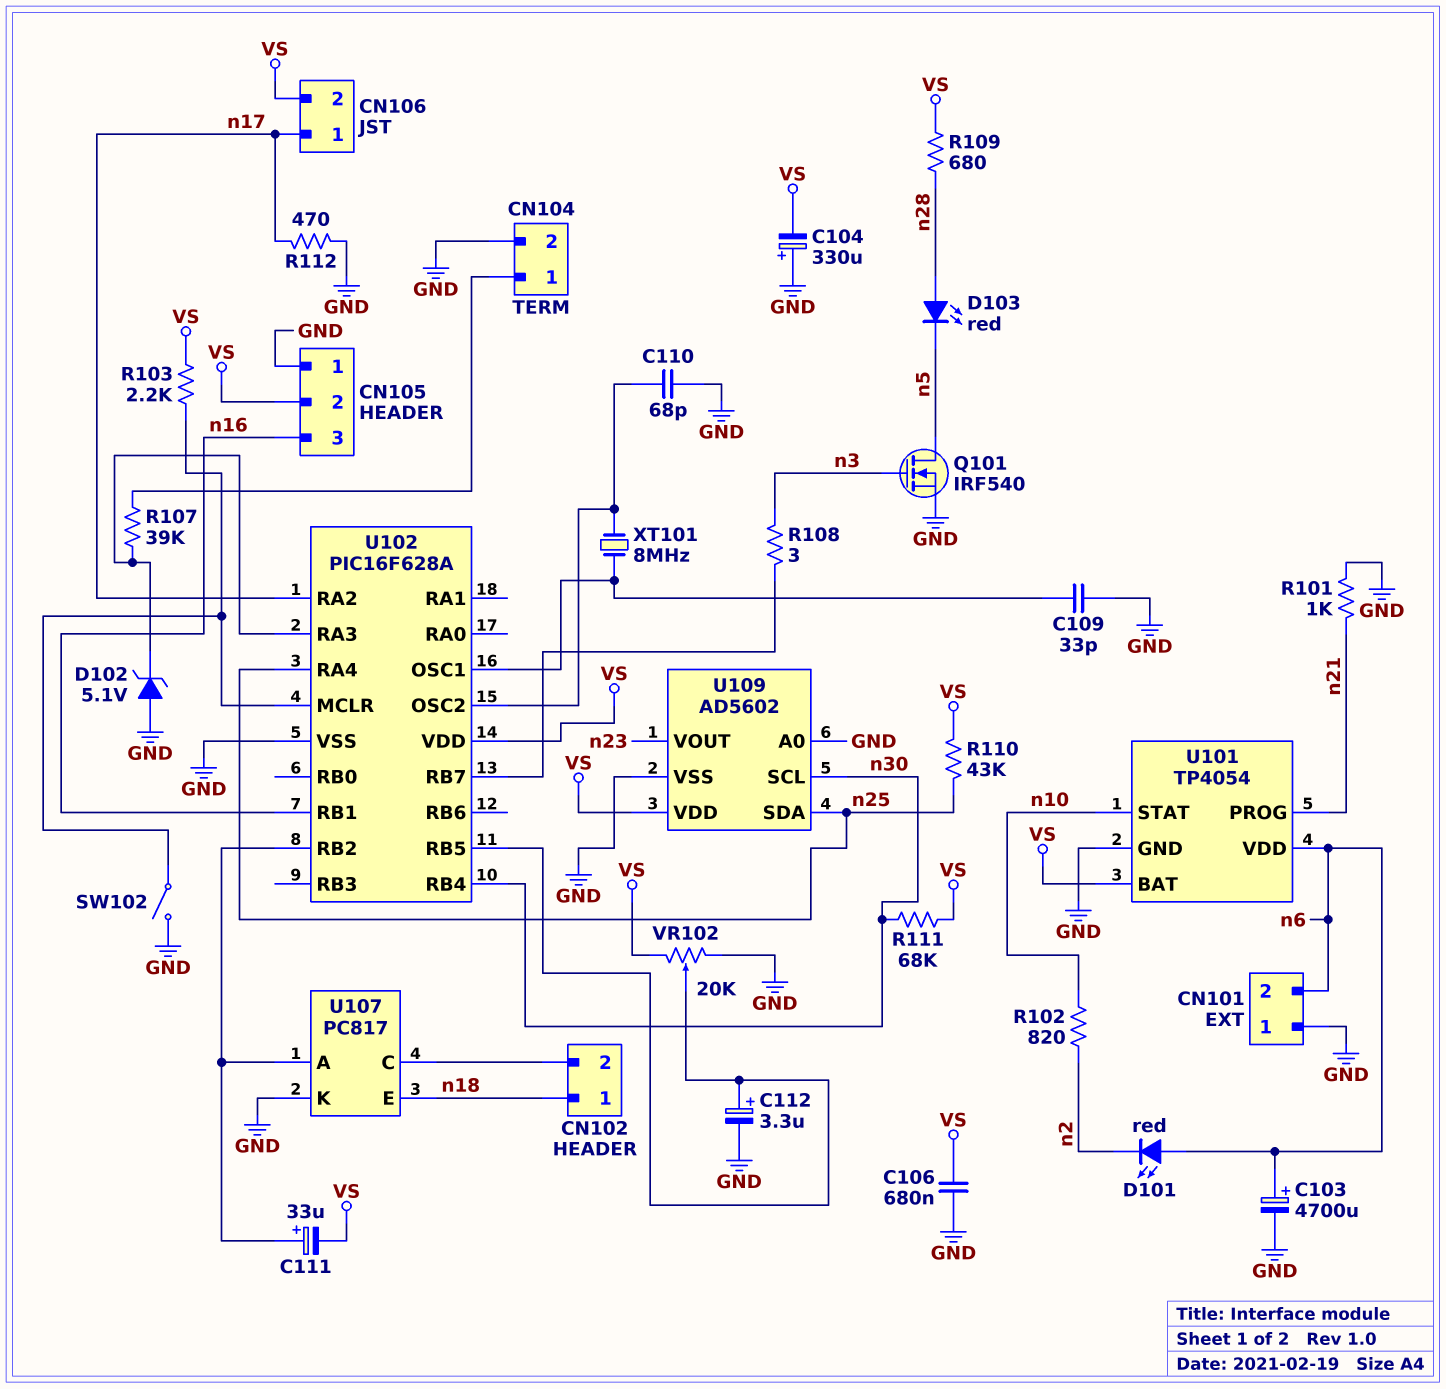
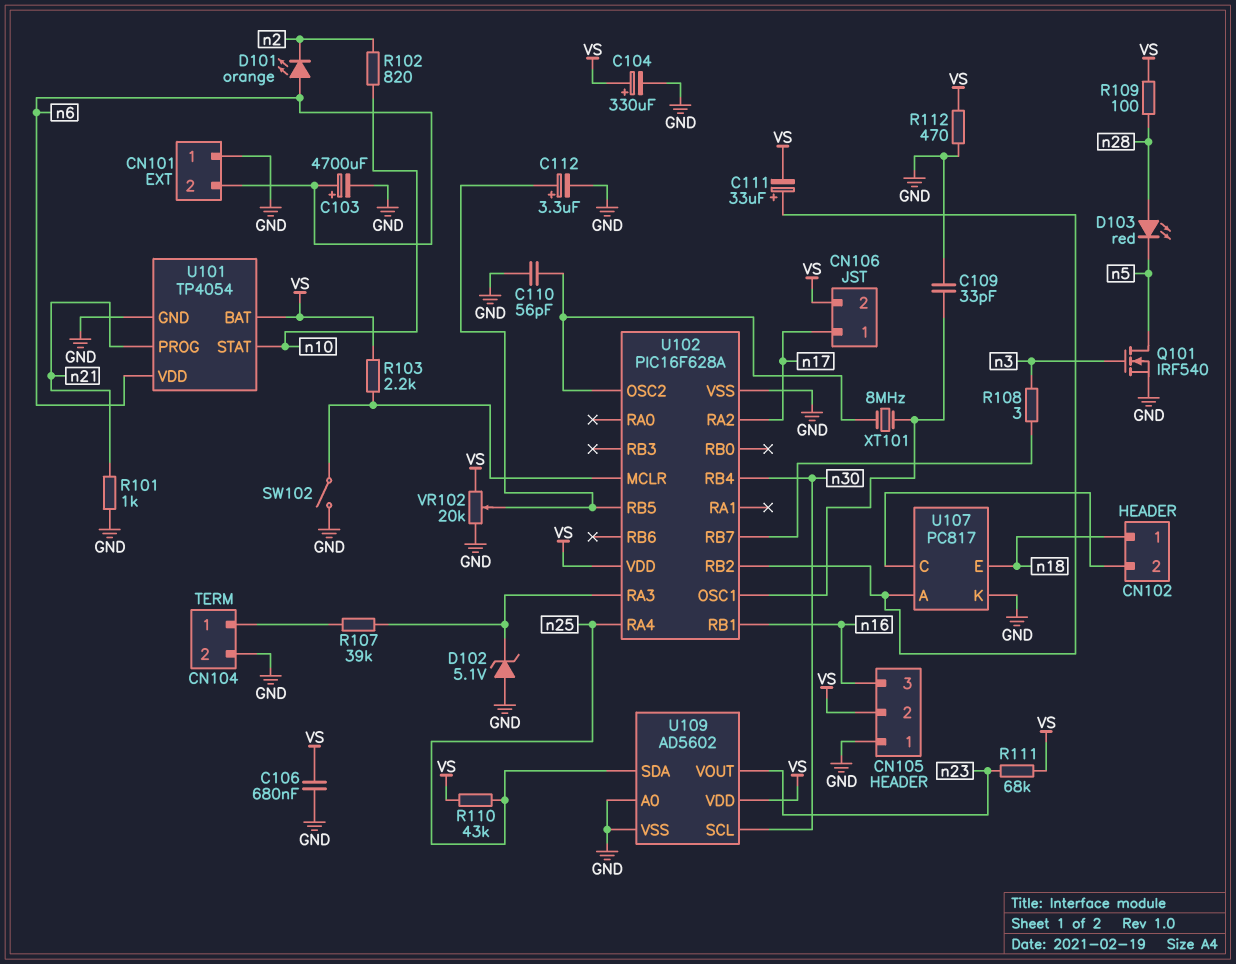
C104: 330uF (plus GND, minus VS) -> 330uF (plus VS, minus GND)
C110: 68pF (GND, U102/OSC2) -> 56pF (GND, U102/OSC2)
D101: LED red (A n6, K n2) -> LED orange (A n6, K n2)
R109: 680 (VS, n28) -> 100 (VS, n28)
R111: 68k (VS, n30) -> 68k (VS, n23)
R112: 470 (GND, n17) -> 470 (GND, VS)

